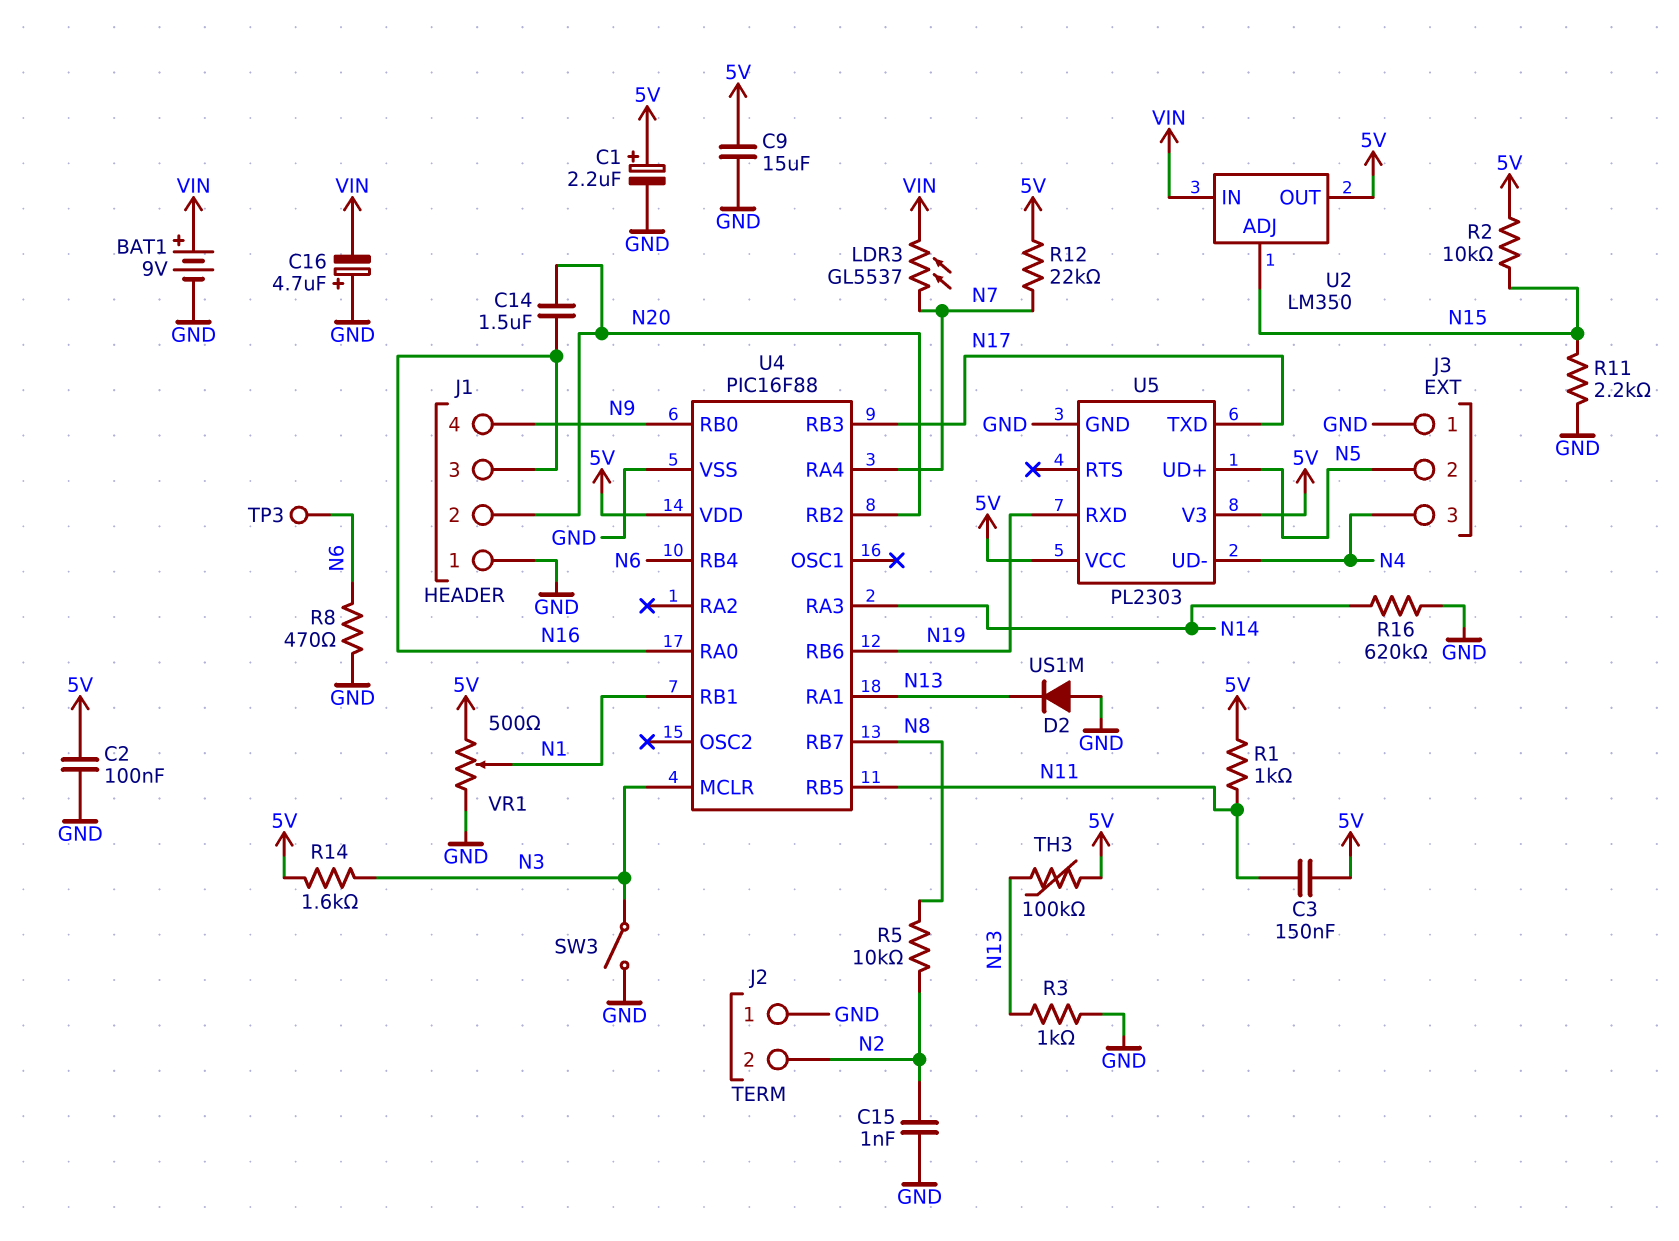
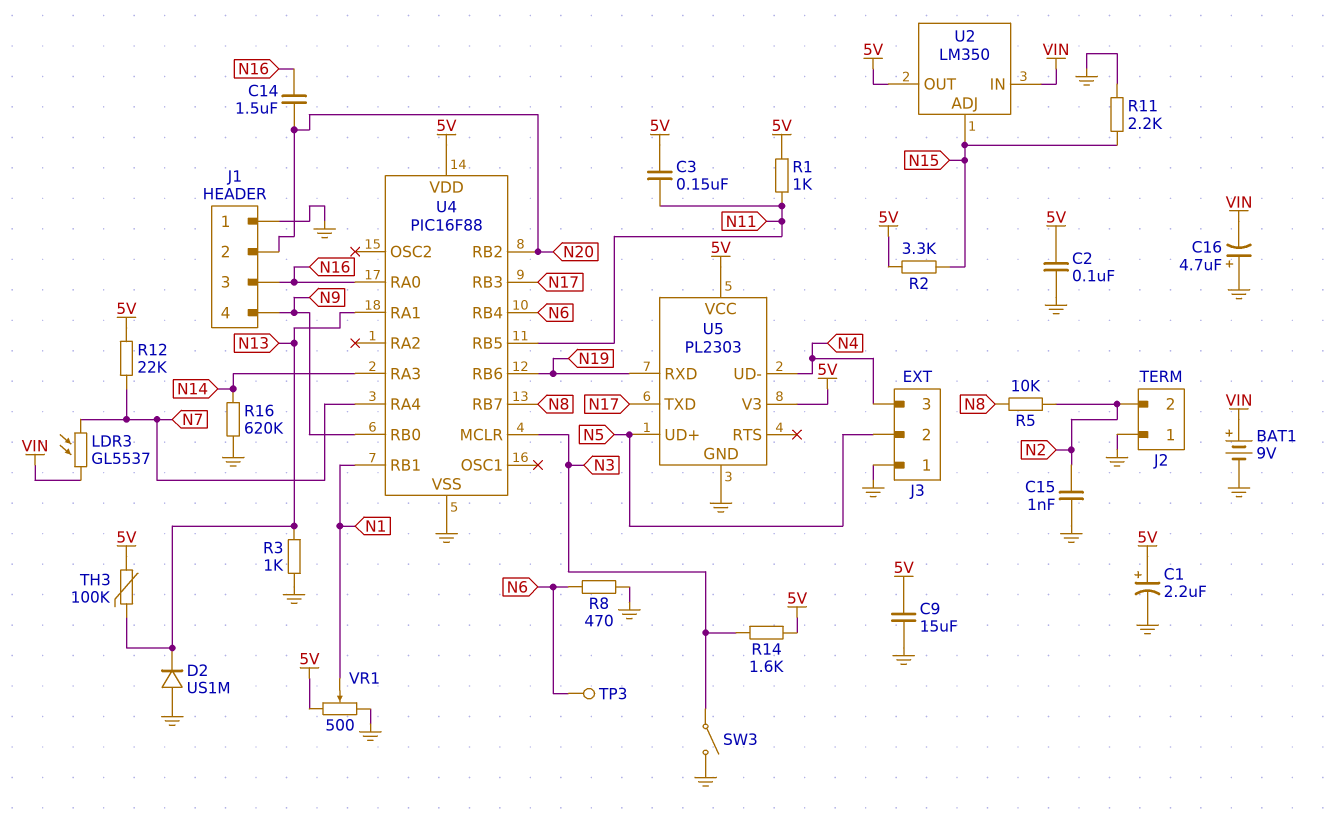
R2: 10k (5V, N15) -> 3.3k (5V, N15)

